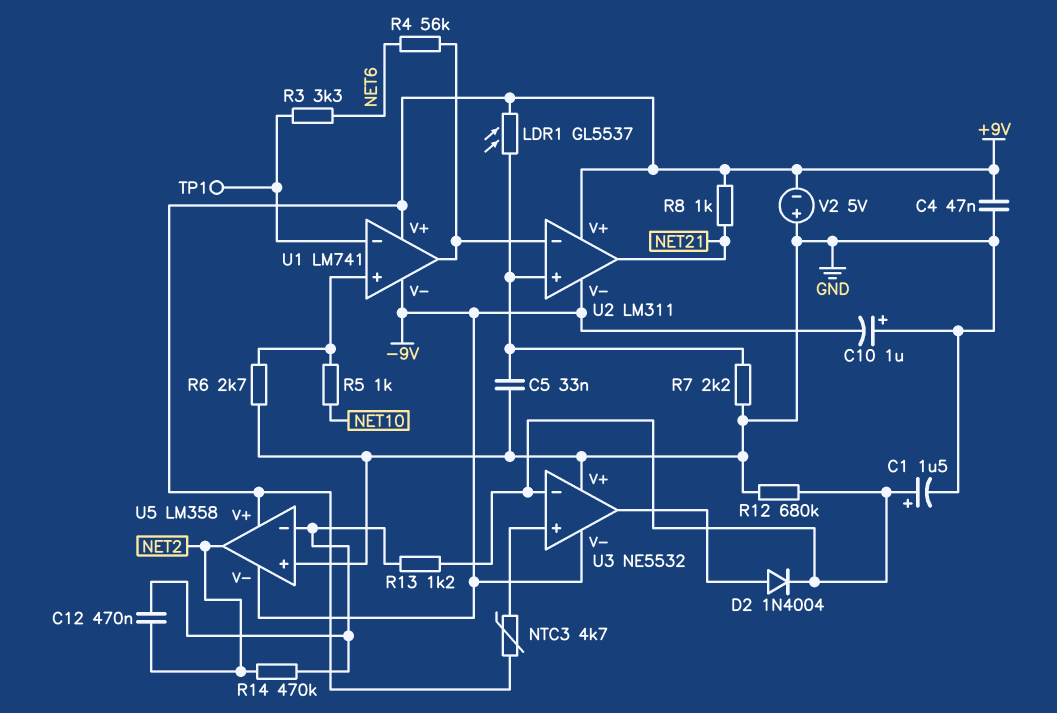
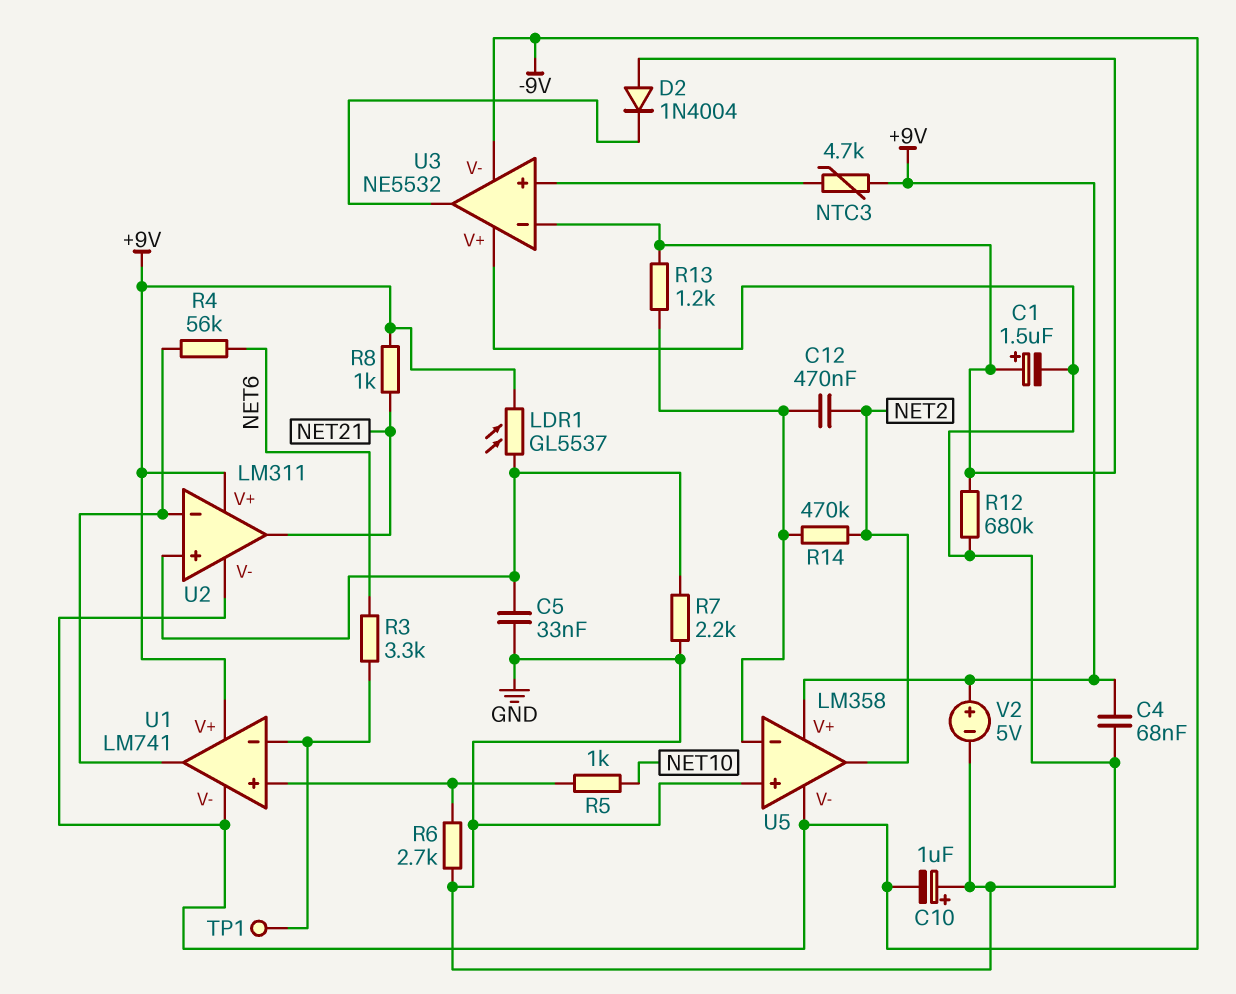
C4: 47nF (+9V, GND) -> 68nF (+9V, GND)
D2: diode 1N4004 (A U3/out, K U3/in-) -> diode 1N4004 (A U3/in-, K U3/out)
V2: 5V (plus GND, minus +9V) -> 5V (plus +9V, minus GND)

